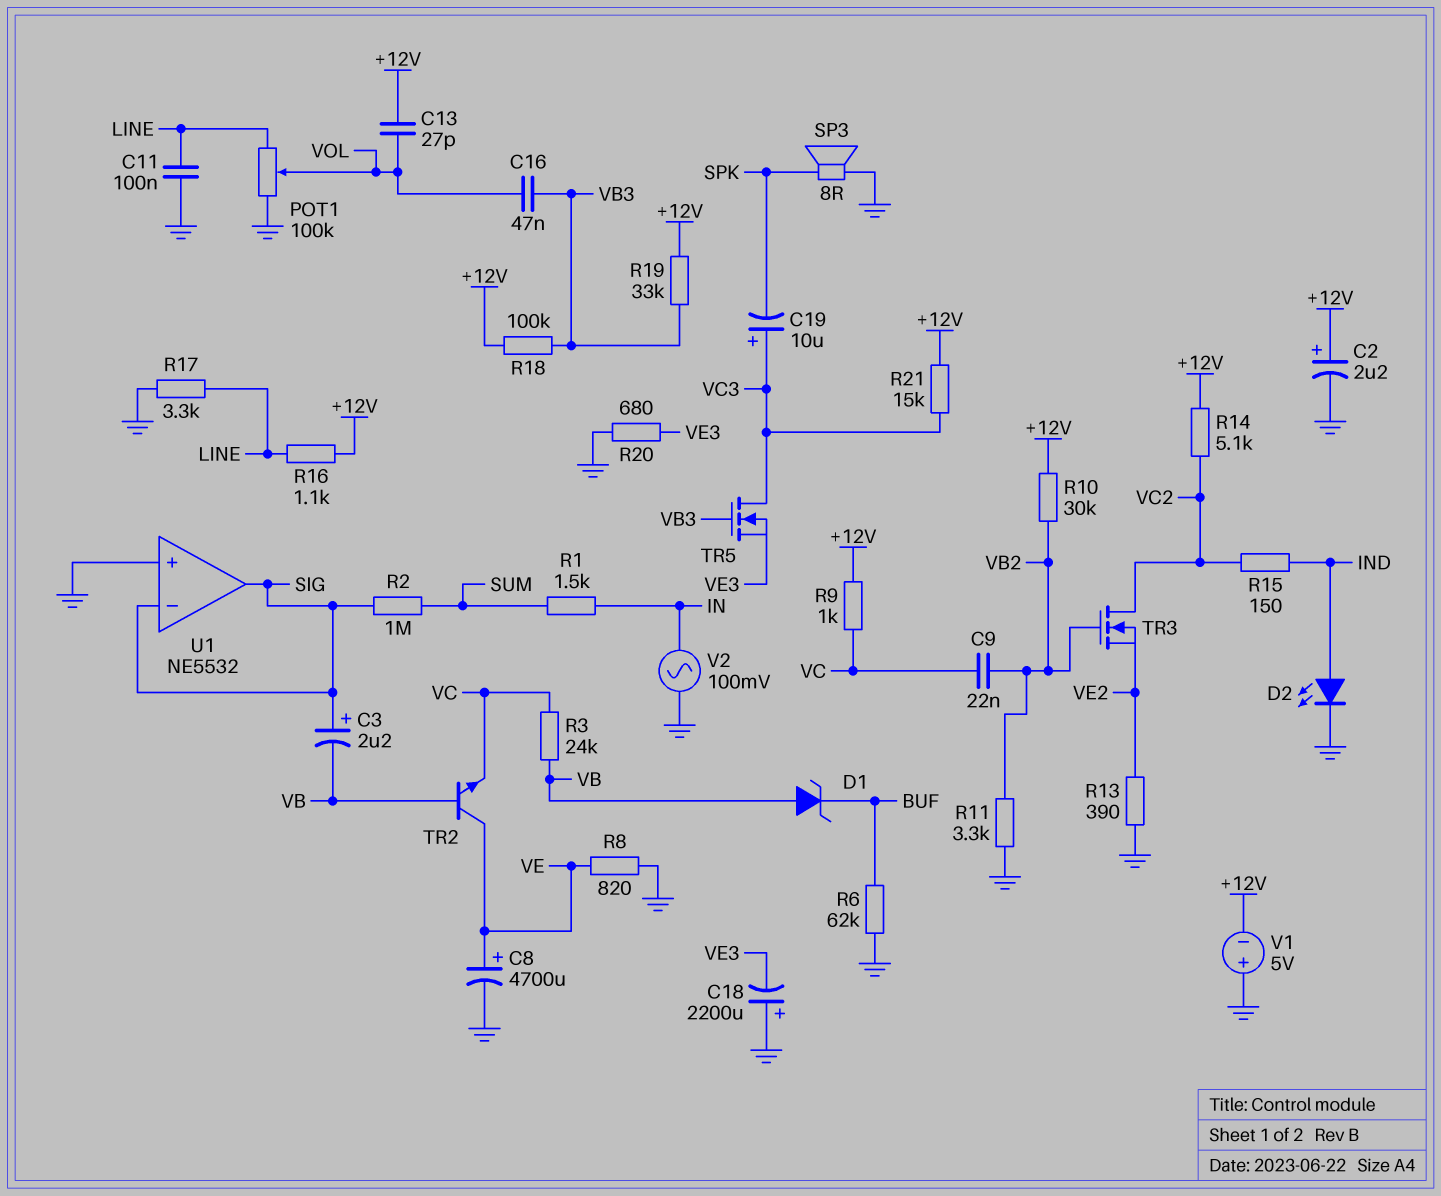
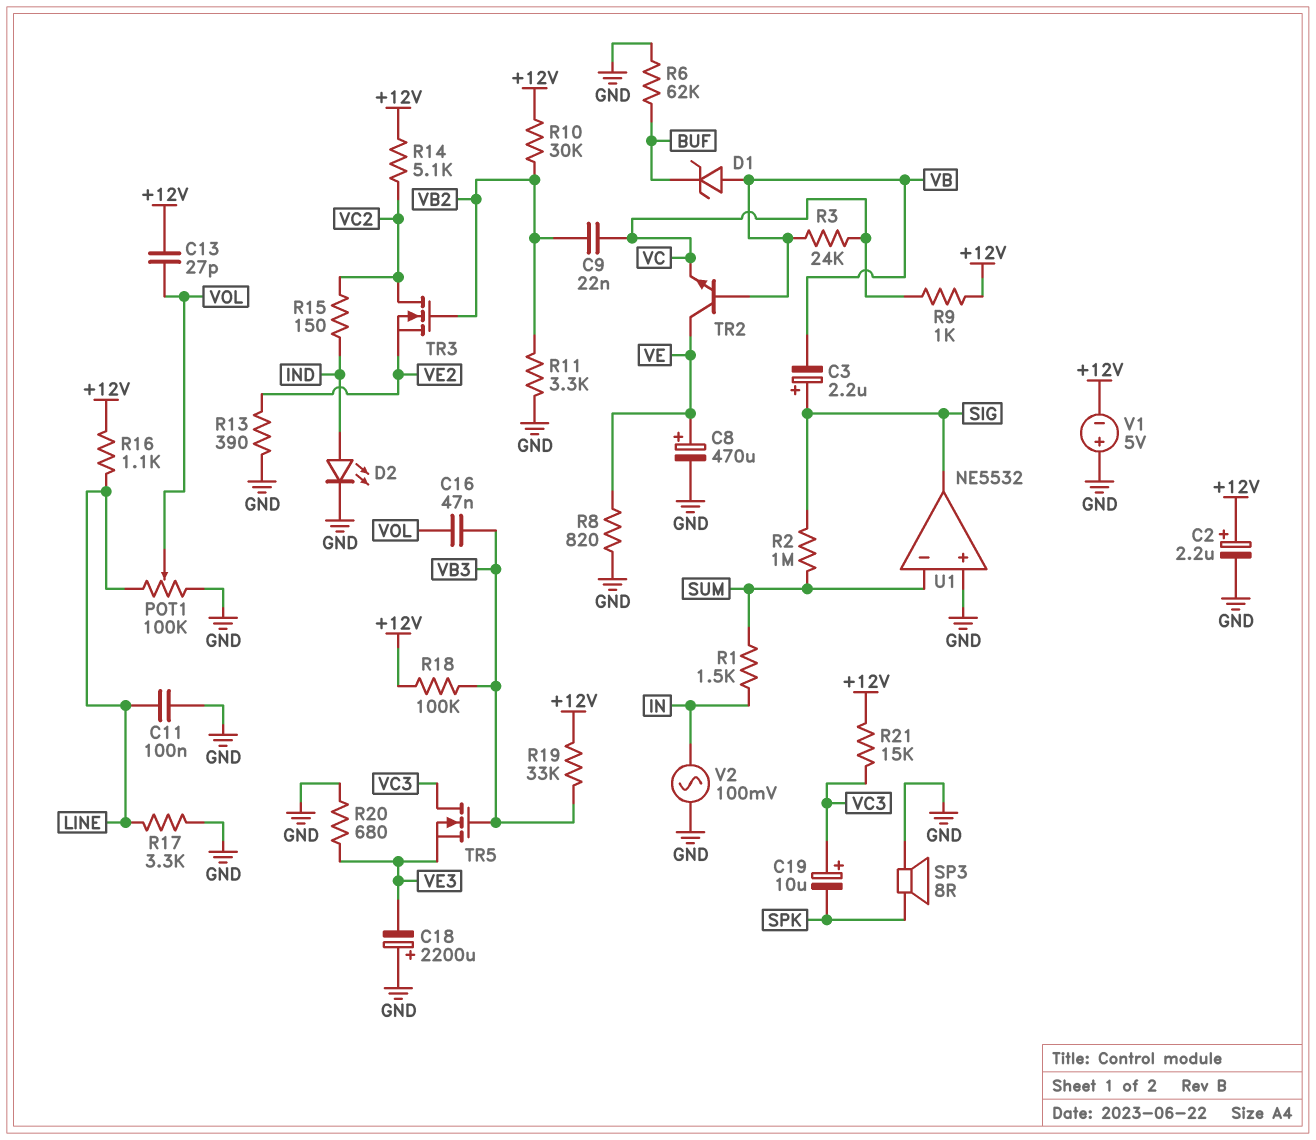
C8: 4700uF (plus VE, minus GND) -> 470uF (plus VE, minus GND)
U1 pin in-: SIG -> SUM

